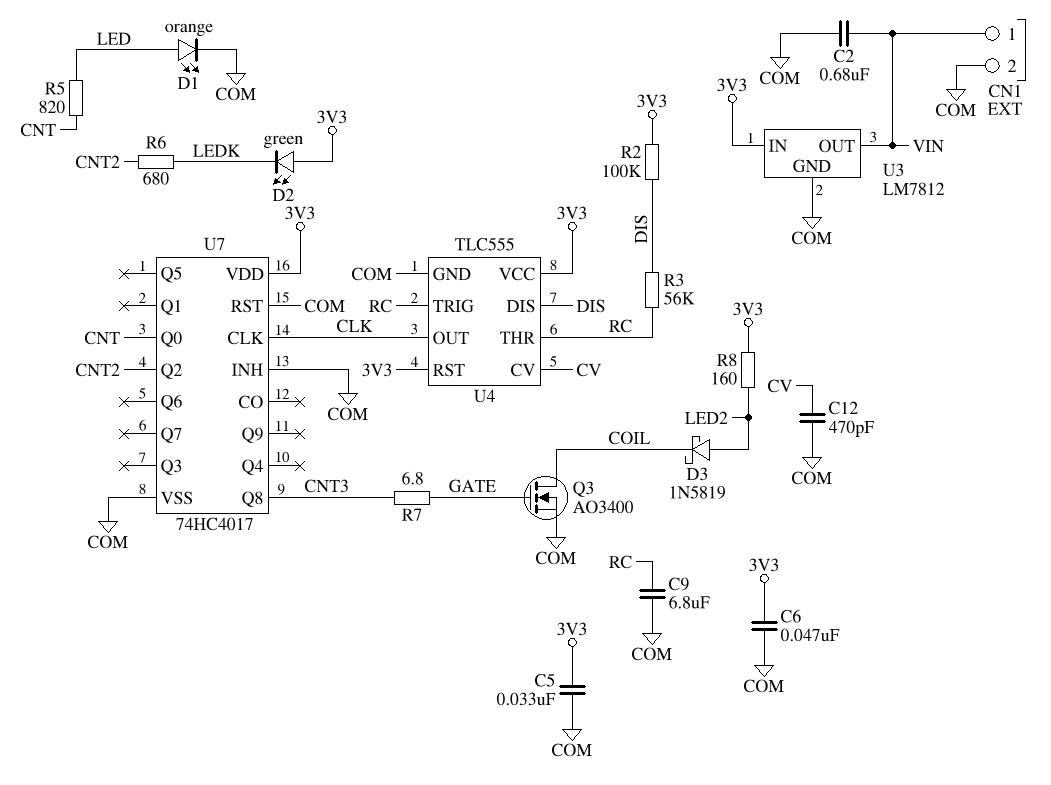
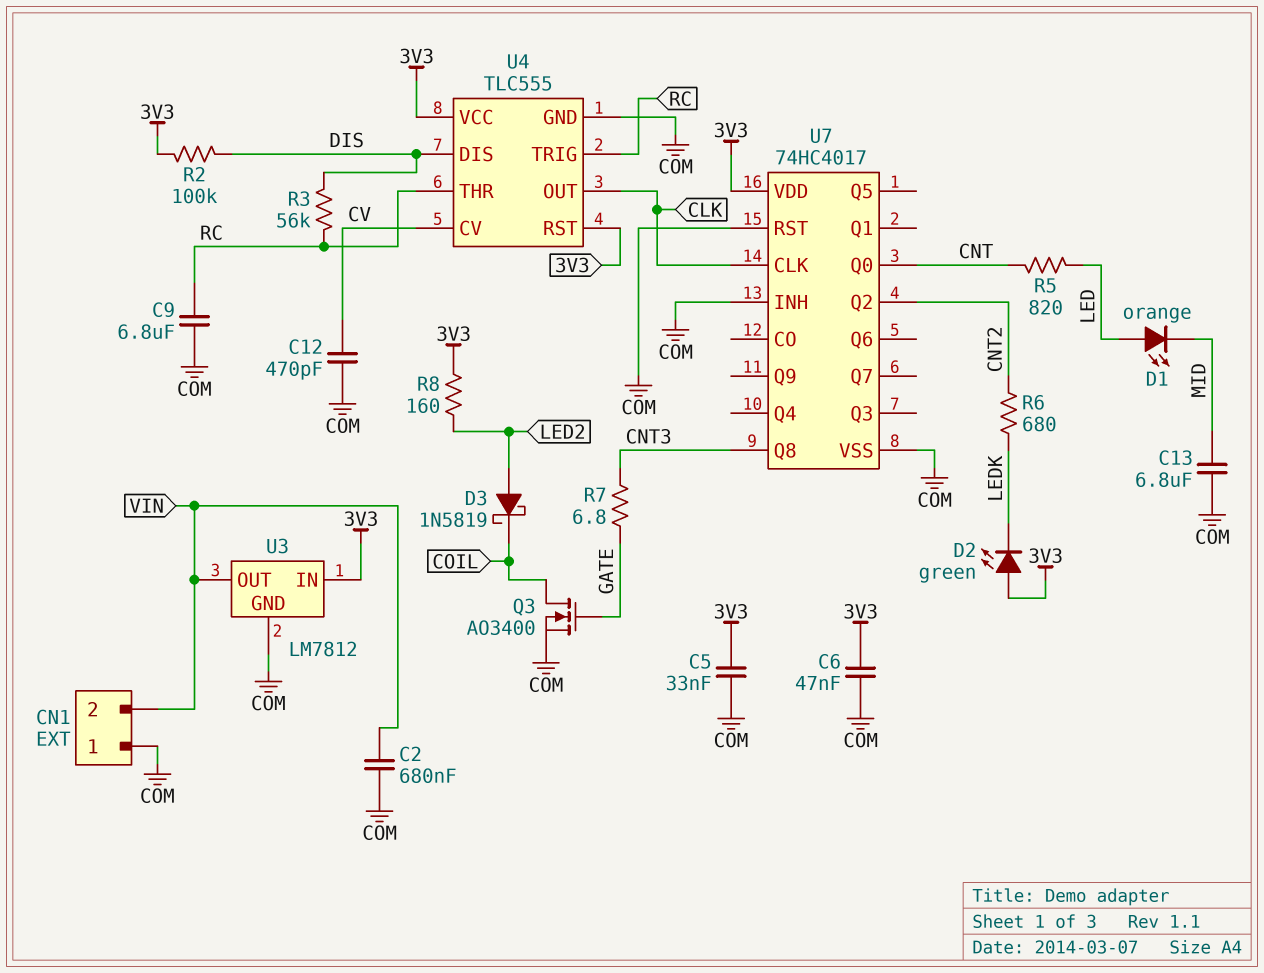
C13: none -> 6.8uF (COM, MID)
CN1 pin 1: VIN -> COM
CN1 pin 2: COM -> VIN
D1: LED orange (A LED, K COM) -> LED orange (A LED, K MID)

